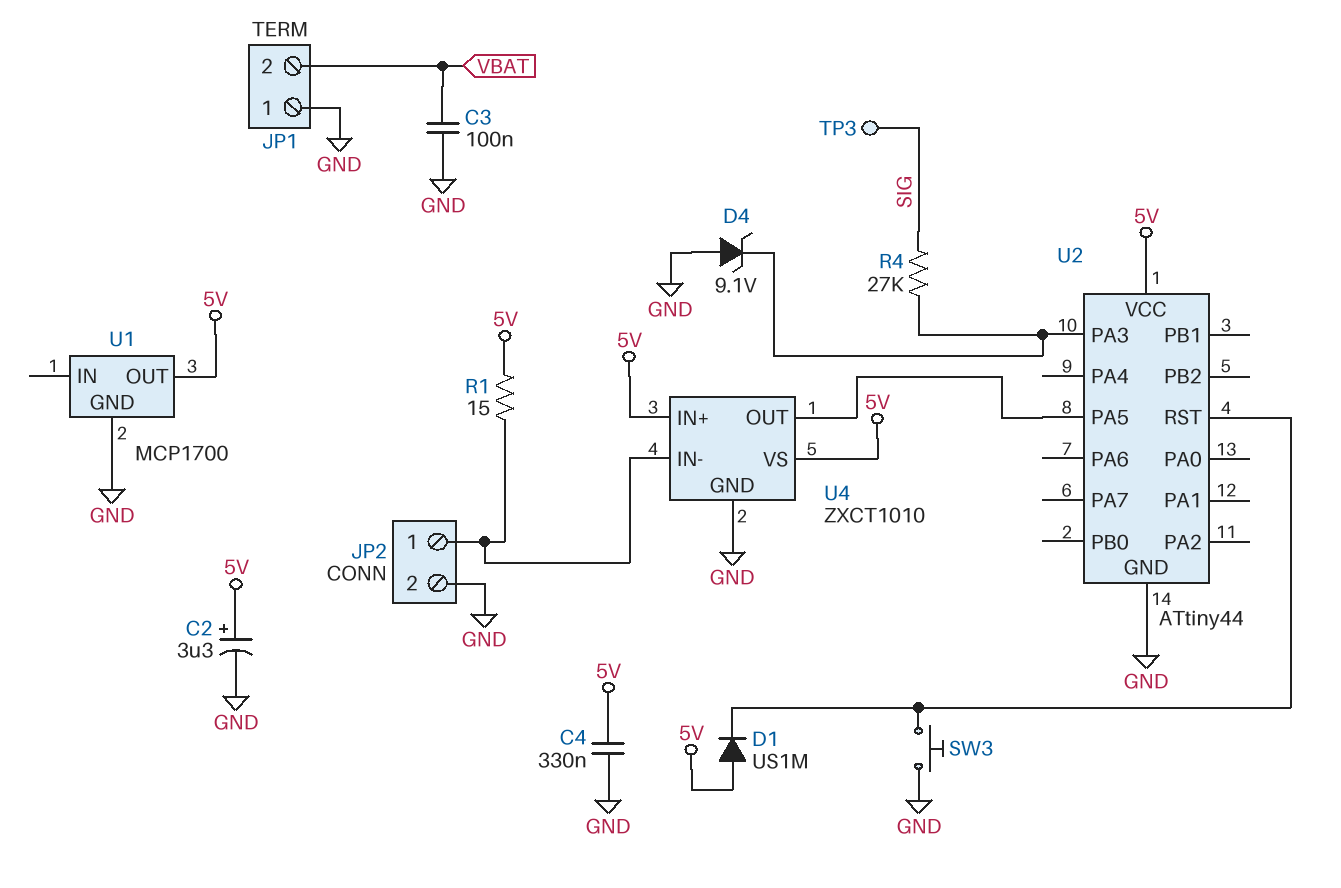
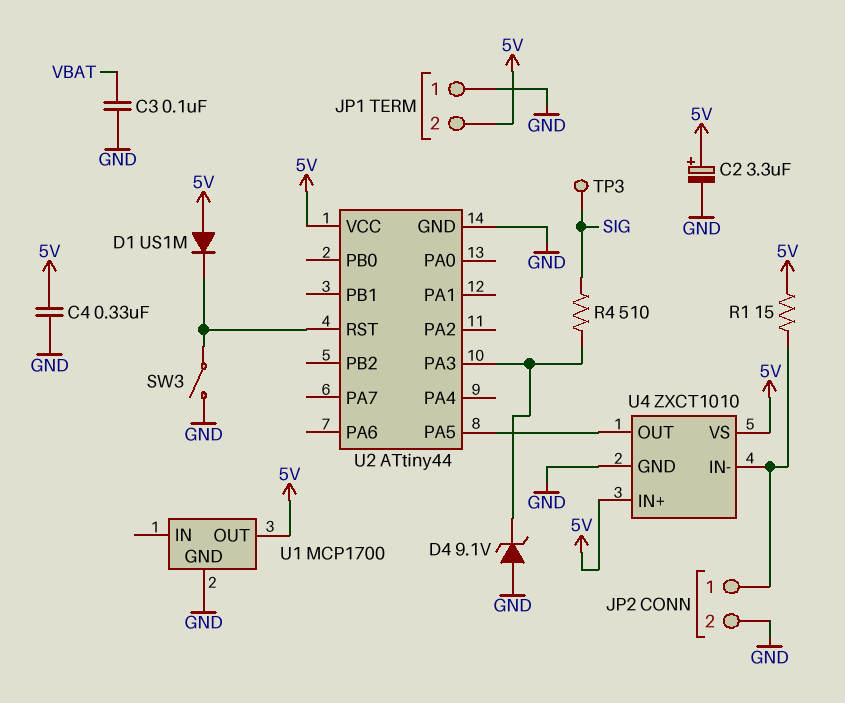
JP1 pin 2: VBAT -> 5V
R4: 27k (SIG, U2/PA3) -> 510 (SIG, U2/PA3)
SW3: button (GND, U2/RST) -> switch (GND, U2/RST)

